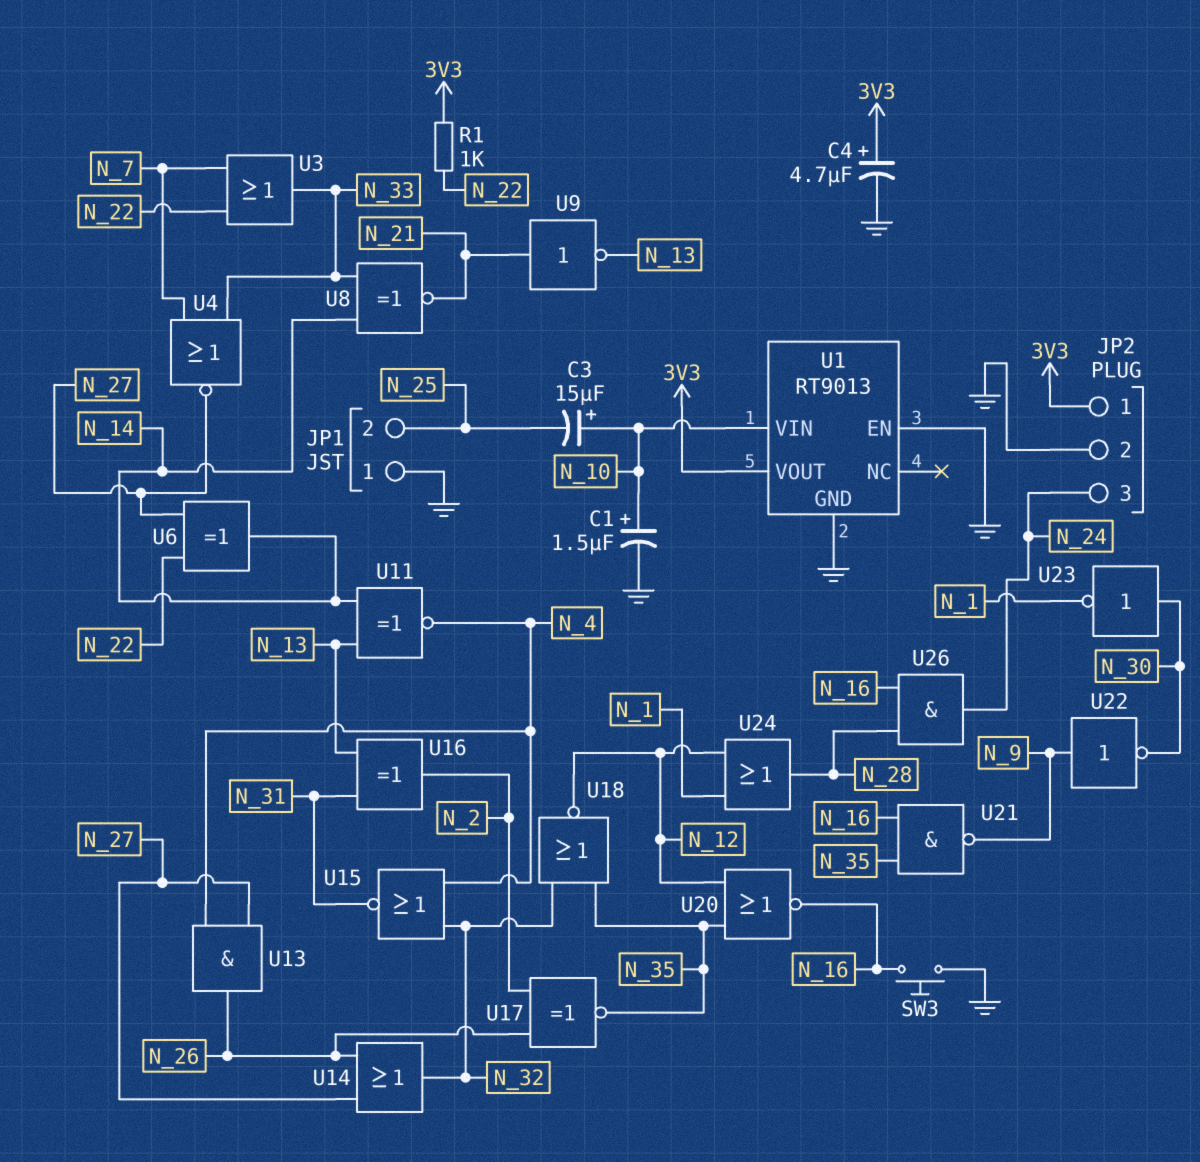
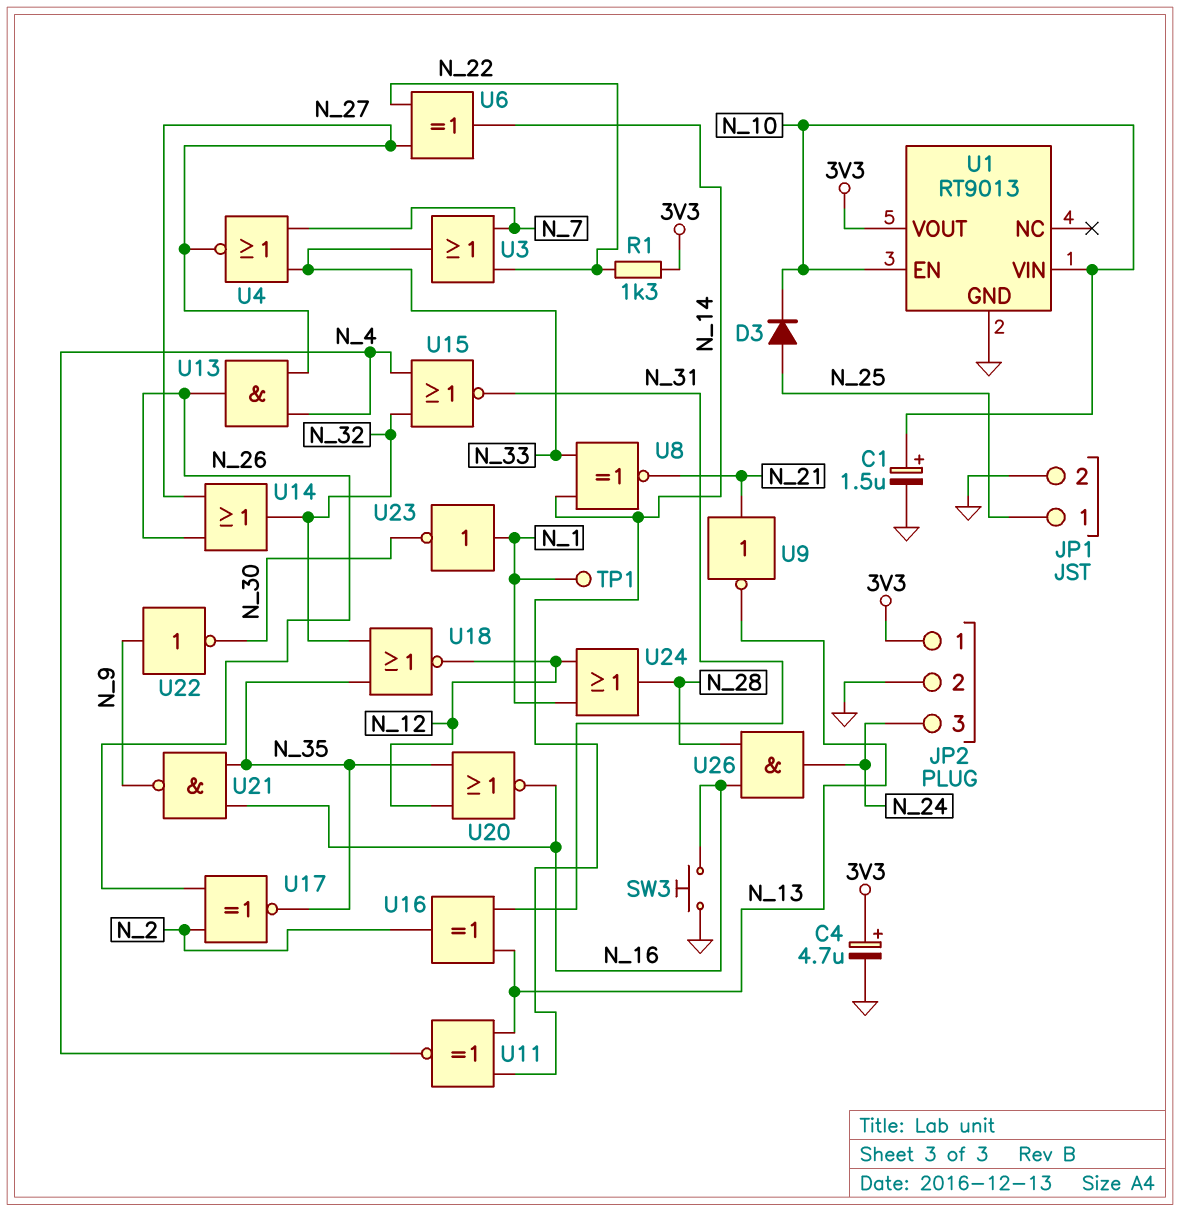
C3: 15uF (plus N_10, minus N_25) -> none
D3: none -> diode (A N_25, K N_10)
JP1 pin 1: GND -> N_25
JP1 pin 2: N_25 -> GND
R1: 1k (3V3, N_22) -> 1.3k (3V3, N_22)
TP1: none -> test point (N_1)
U1 pin EN: GND -> N_10
U23: NOT (in N_30, out N_1) -> NOT (in N_1, out N_30)

